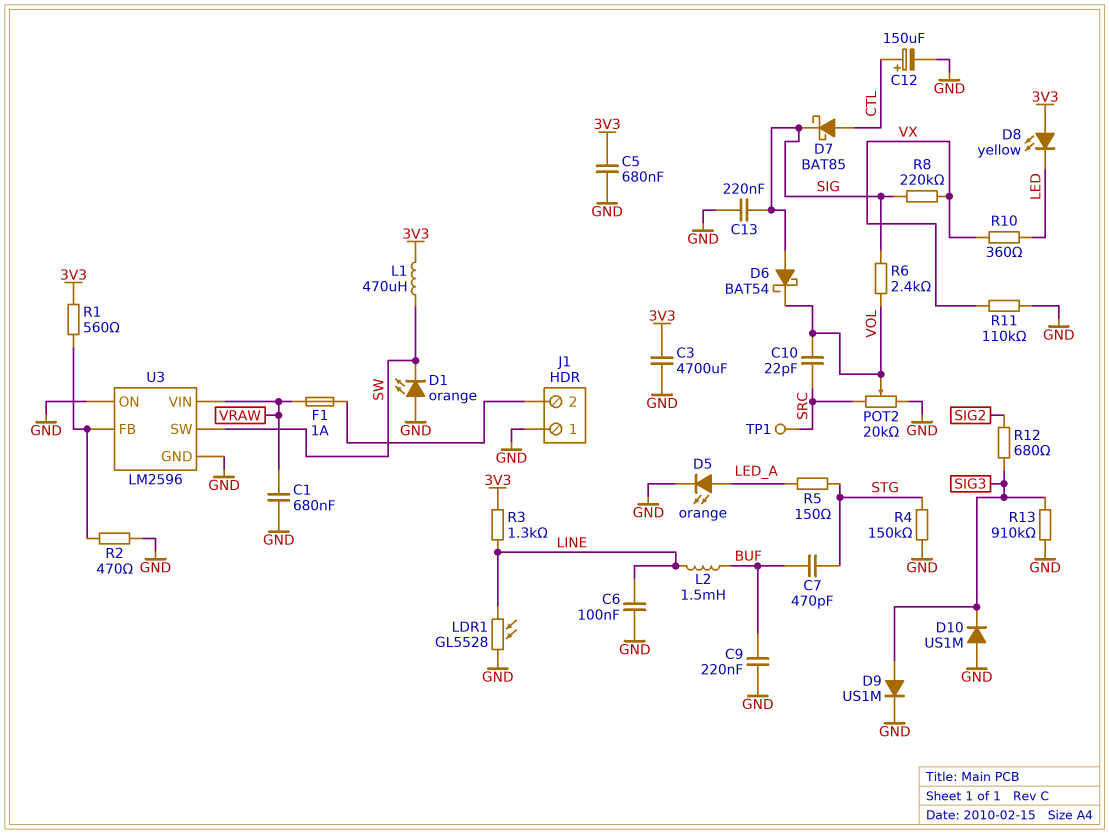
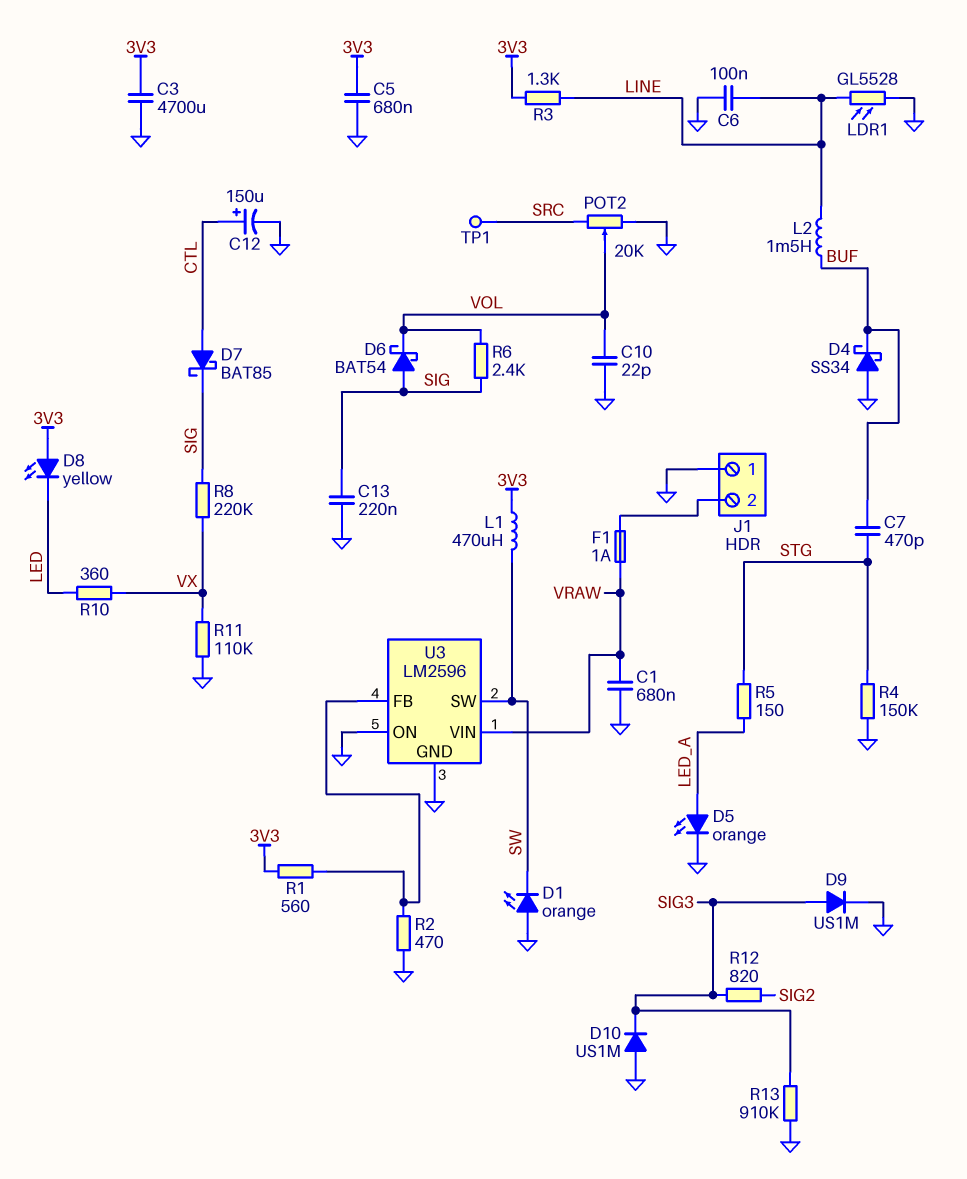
C9: 220nF (BUF, GND) -> none
C10: 22pF (SRC, VOL) -> 22pF (GND, VOL)
D4: none -> schottky SS34 (A GND, K BUF)
R12: 680 (SIG2, SIG3) -> 820 (SIG2, SIG3)

